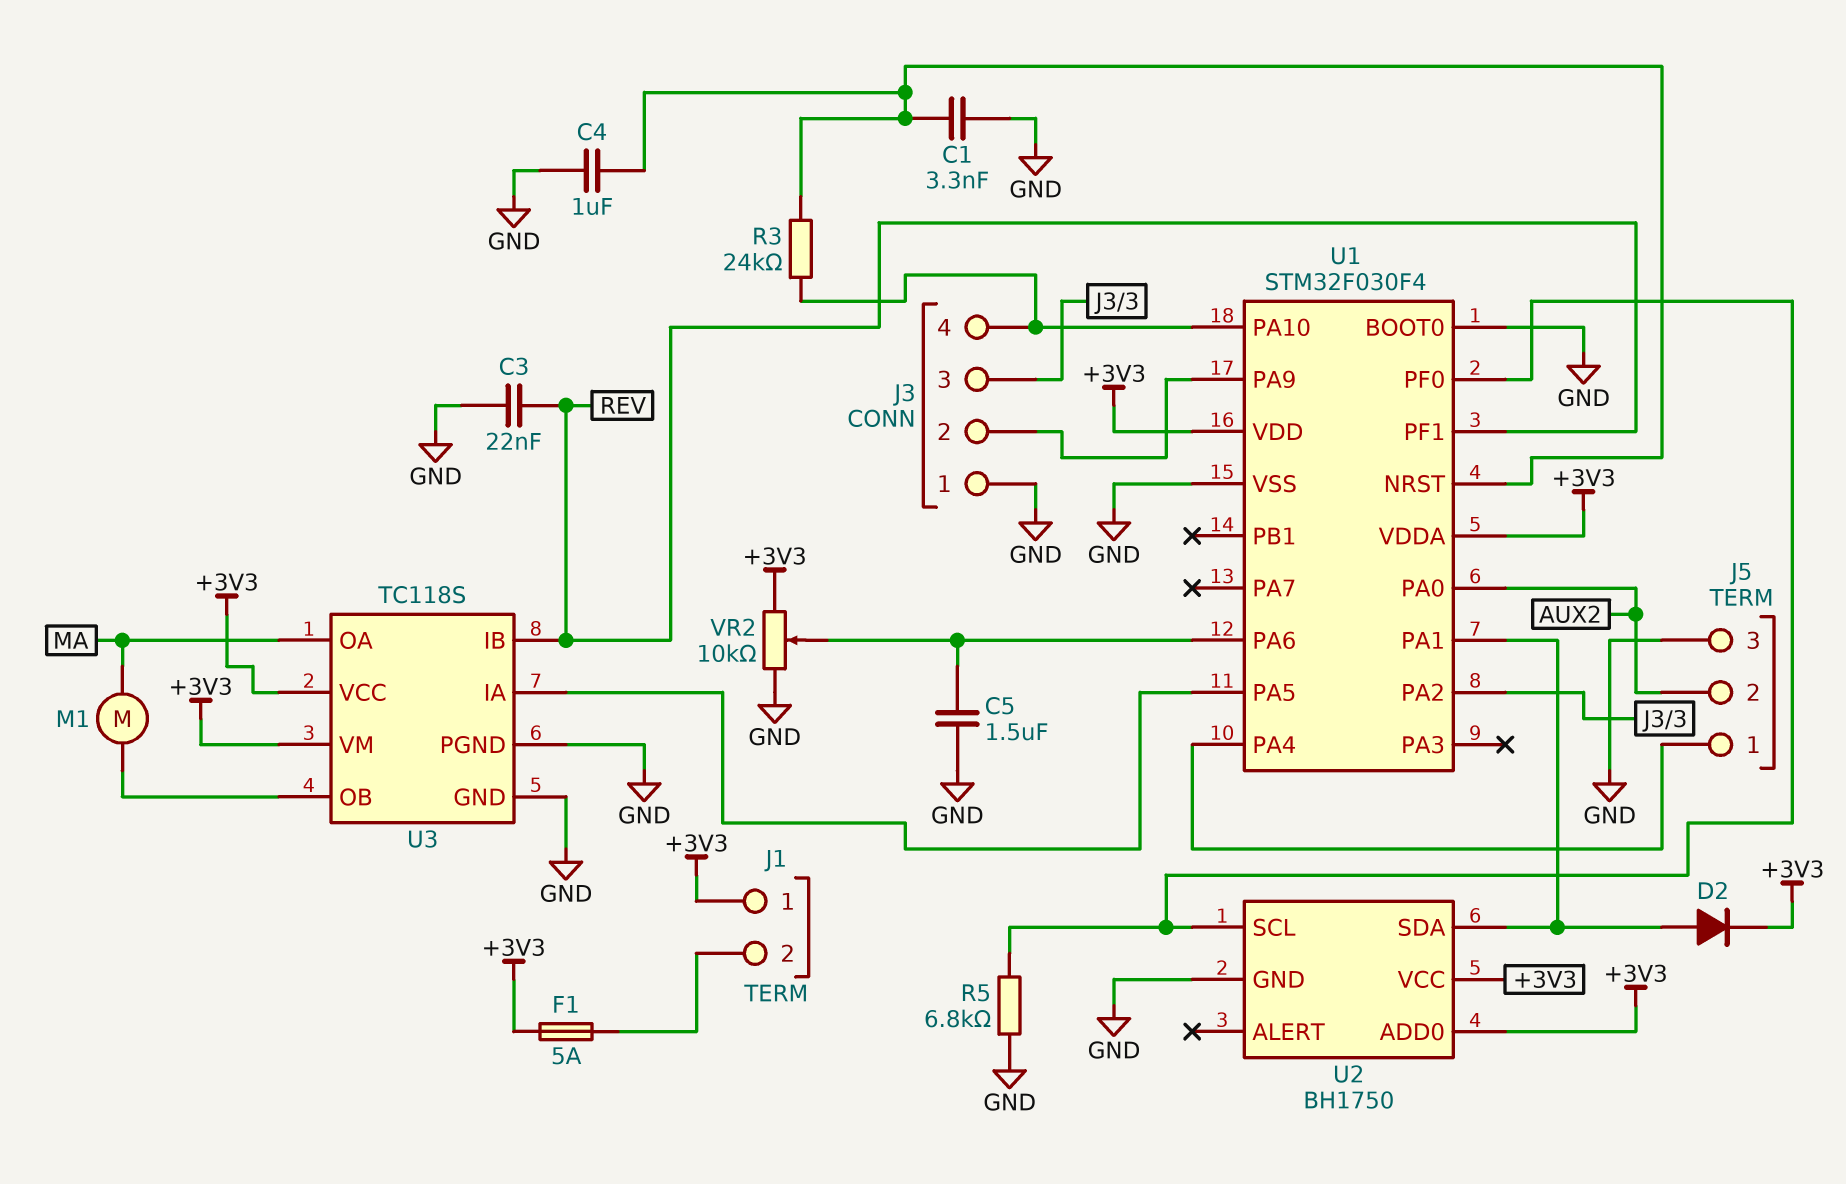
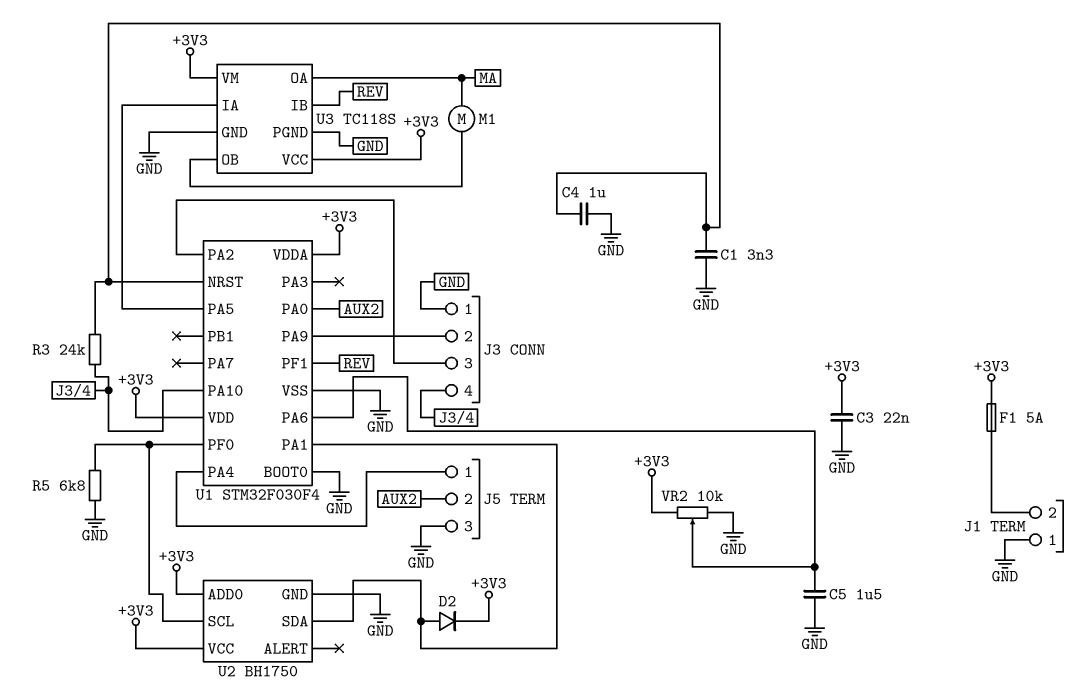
C3: 22nF (GND, REV) -> 22nF (+3V3, GND)
J1 pin 1: +3V3 -> GND

